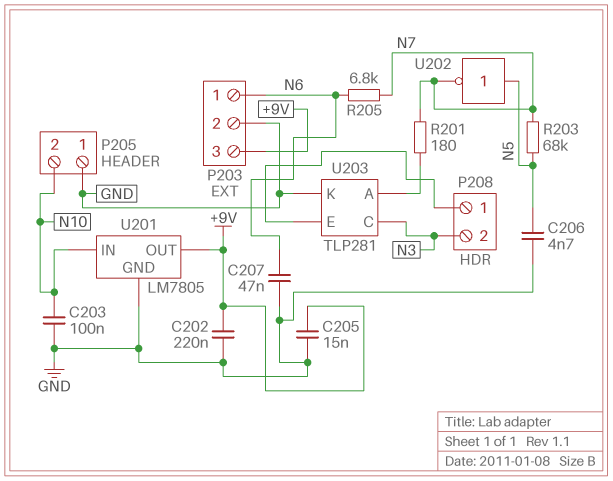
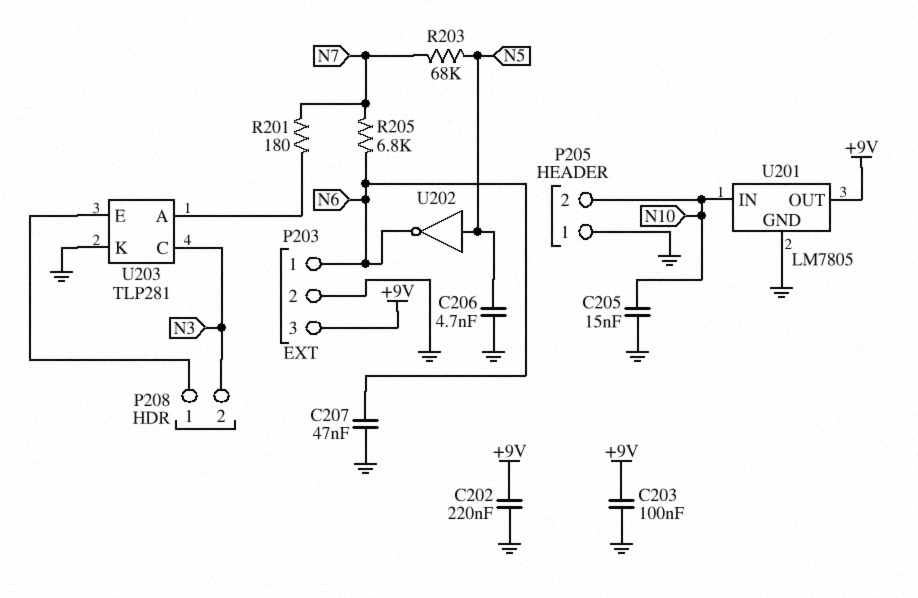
C203: 100nF (GND, N10) -> 100nF (+9V, GND)
C205: 15nF (+9V, GND) -> 15nF (GND, N10)
U202: NOT (in N5, out N7) -> NOT (in N5, out N6)

